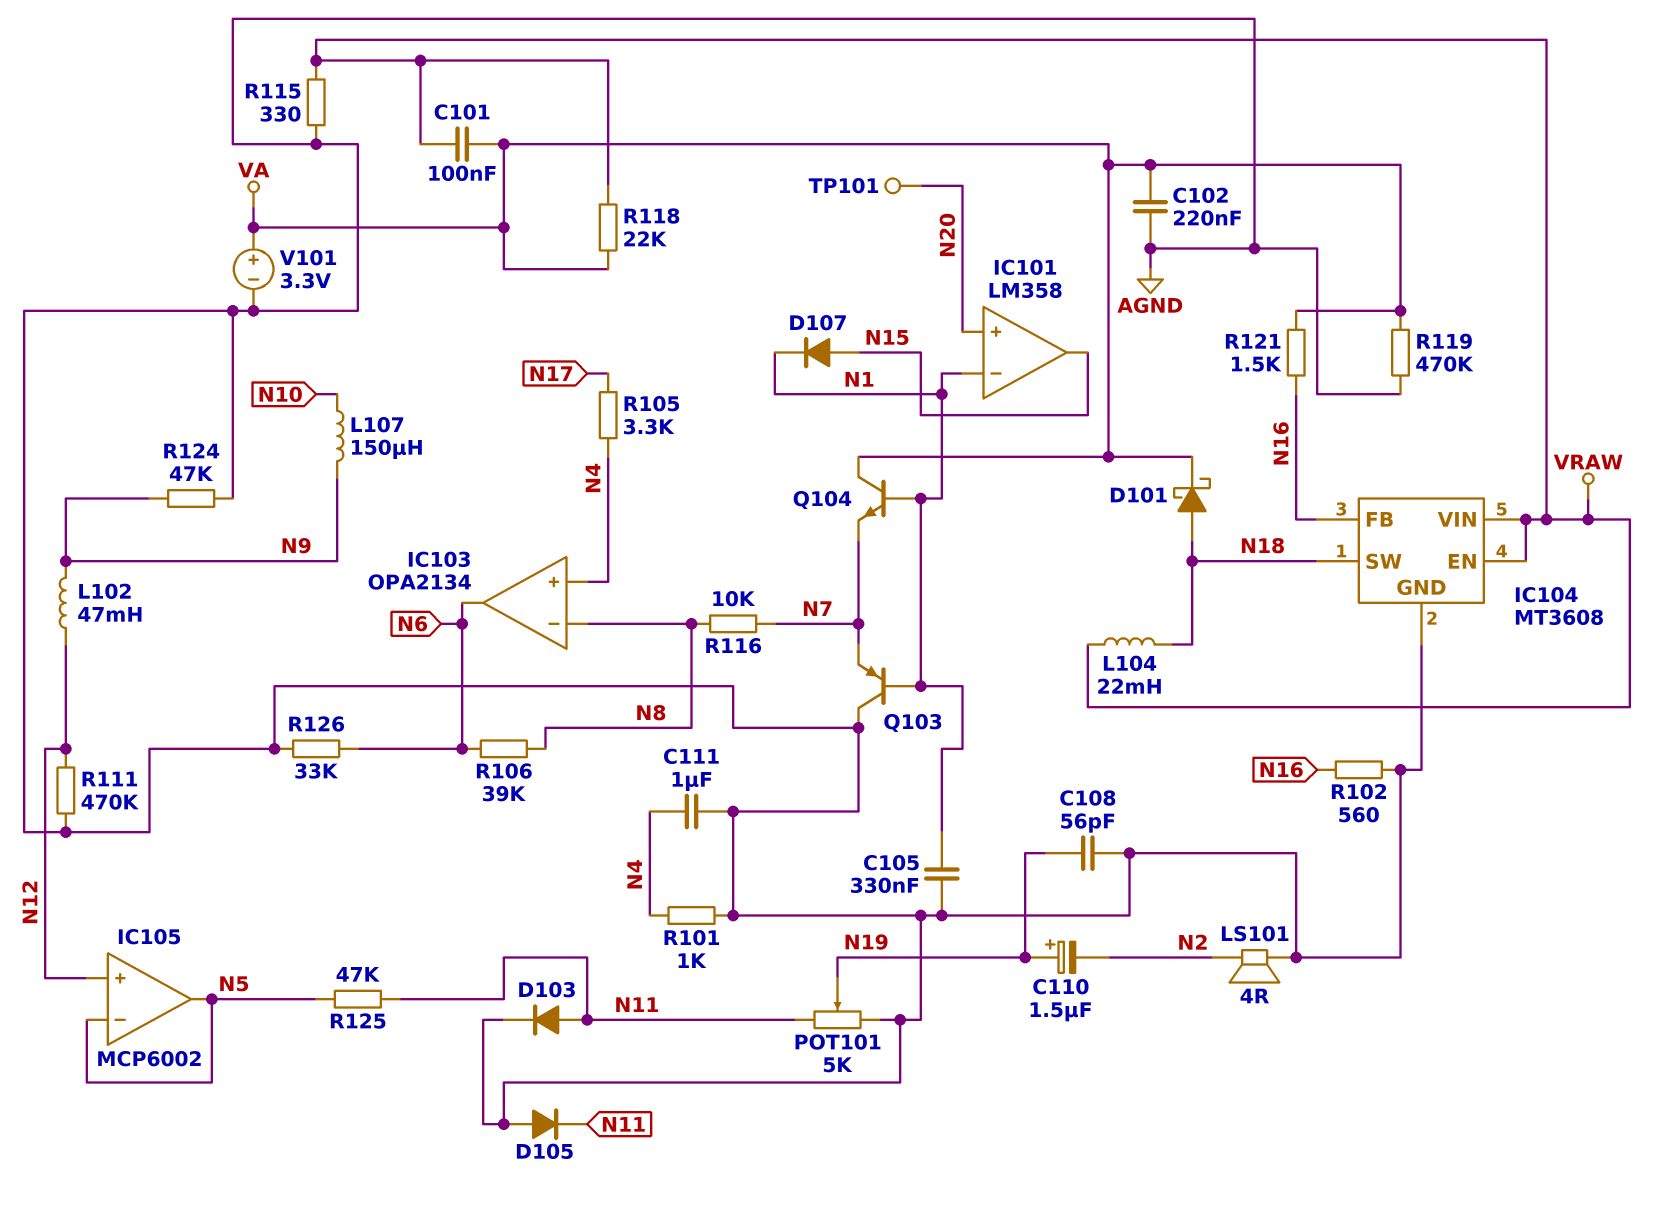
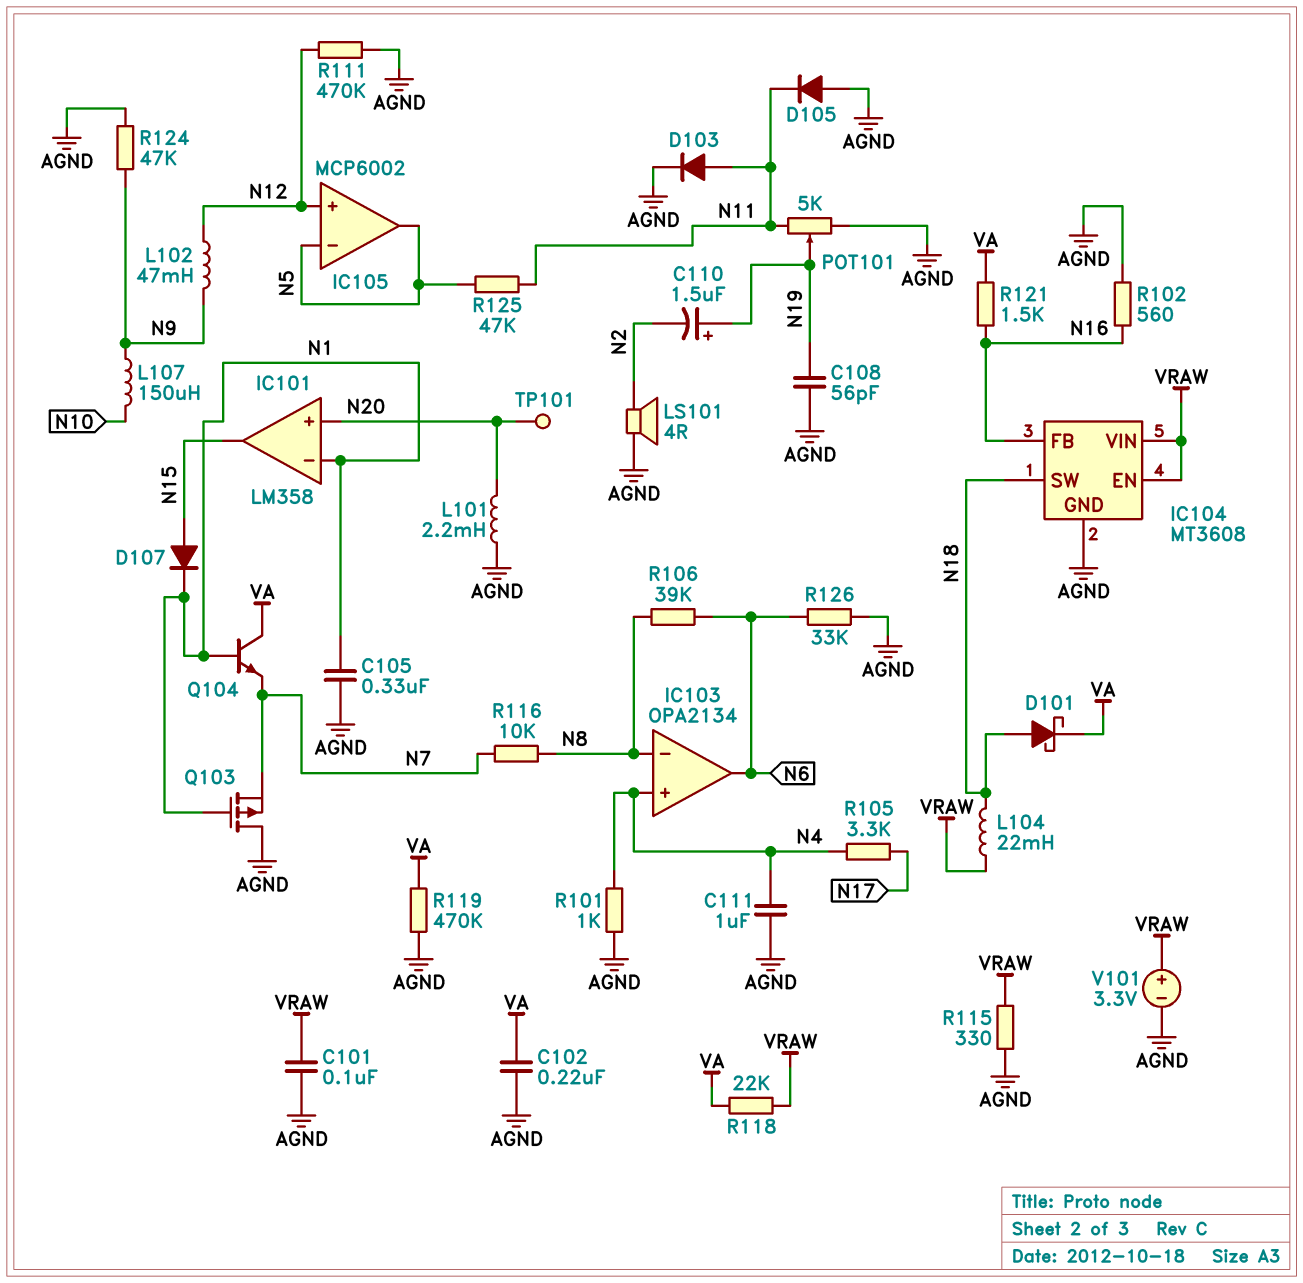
C101: 100nF (VA, VRAW) -> 100nF (AGND, VRAW)
L101: none -> 2.2mH (AGND, N20)
Q103: PNP (B N1, C AGND, E N7) -> PMOS (G N1, D AGND, S N7)
V101: 3.3V (plus VA, minus AGND) -> 3.3V (plus VRAW, minus AGND)

